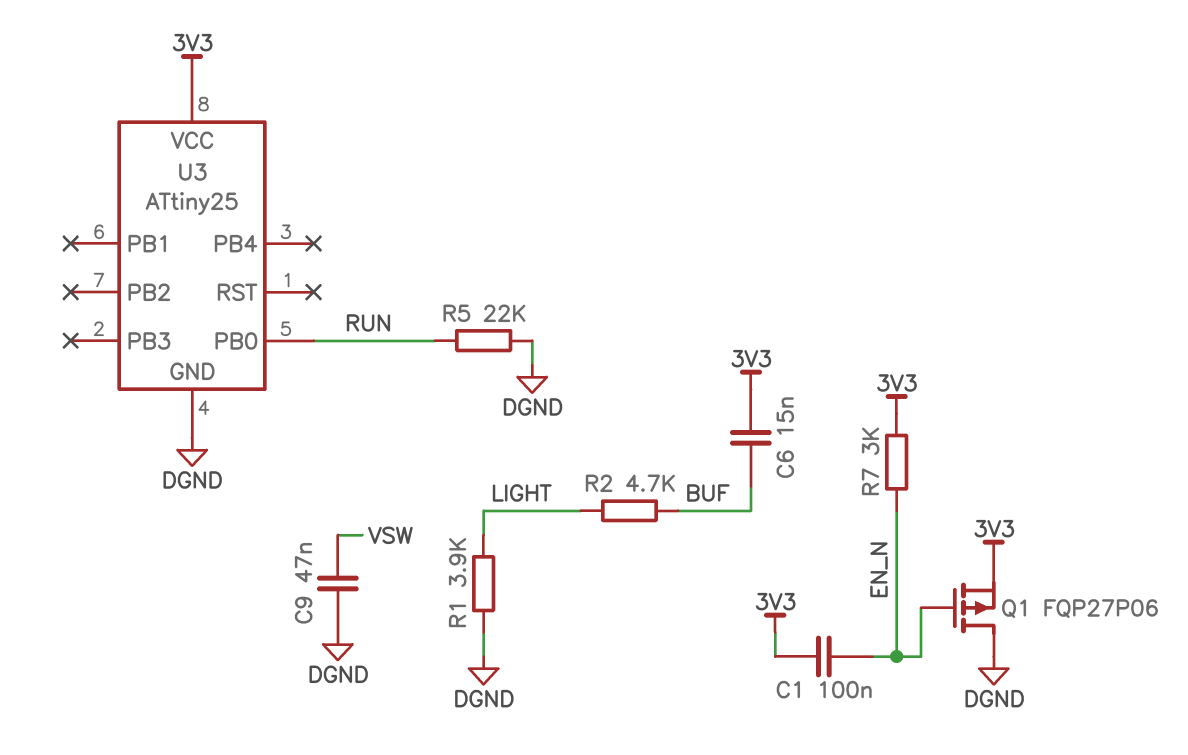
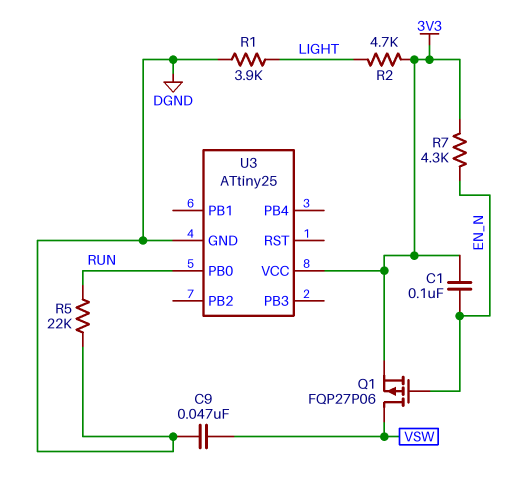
C6: 15nF (3V3, BUF) -> none
Q1: PMOS FQP27P06 (G EN_N, D DGND, S 3V3) -> PMOS FQP27P06 (G EN_N, D VSW, S 3V3)
R2: 4.7k (BUF, LIGHT) -> 4.7k (3V3, LIGHT)
R7: 3k (3V3, EN_N) -> 4.3k (3V3, EN_N)

